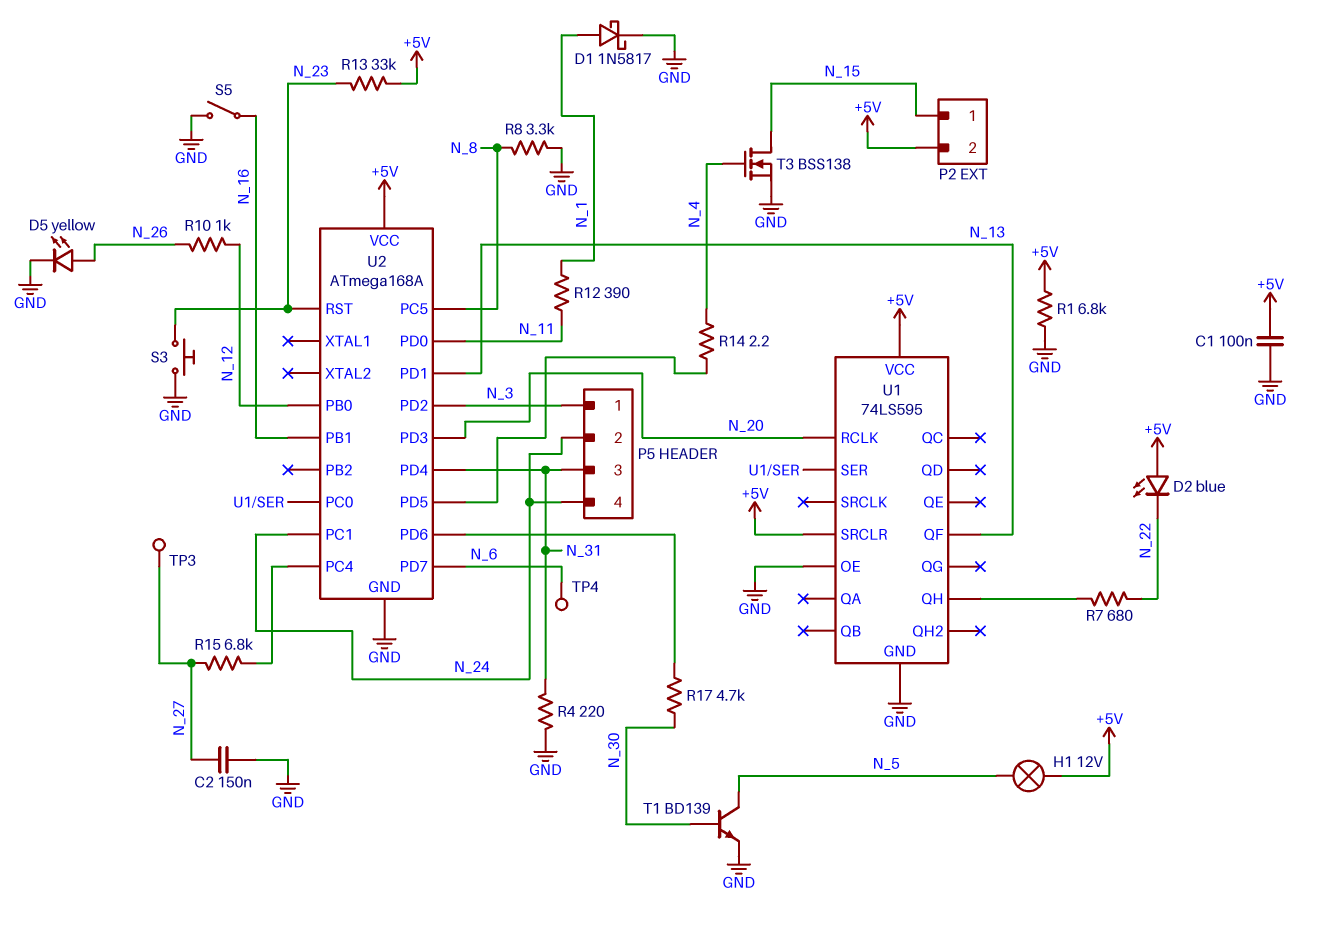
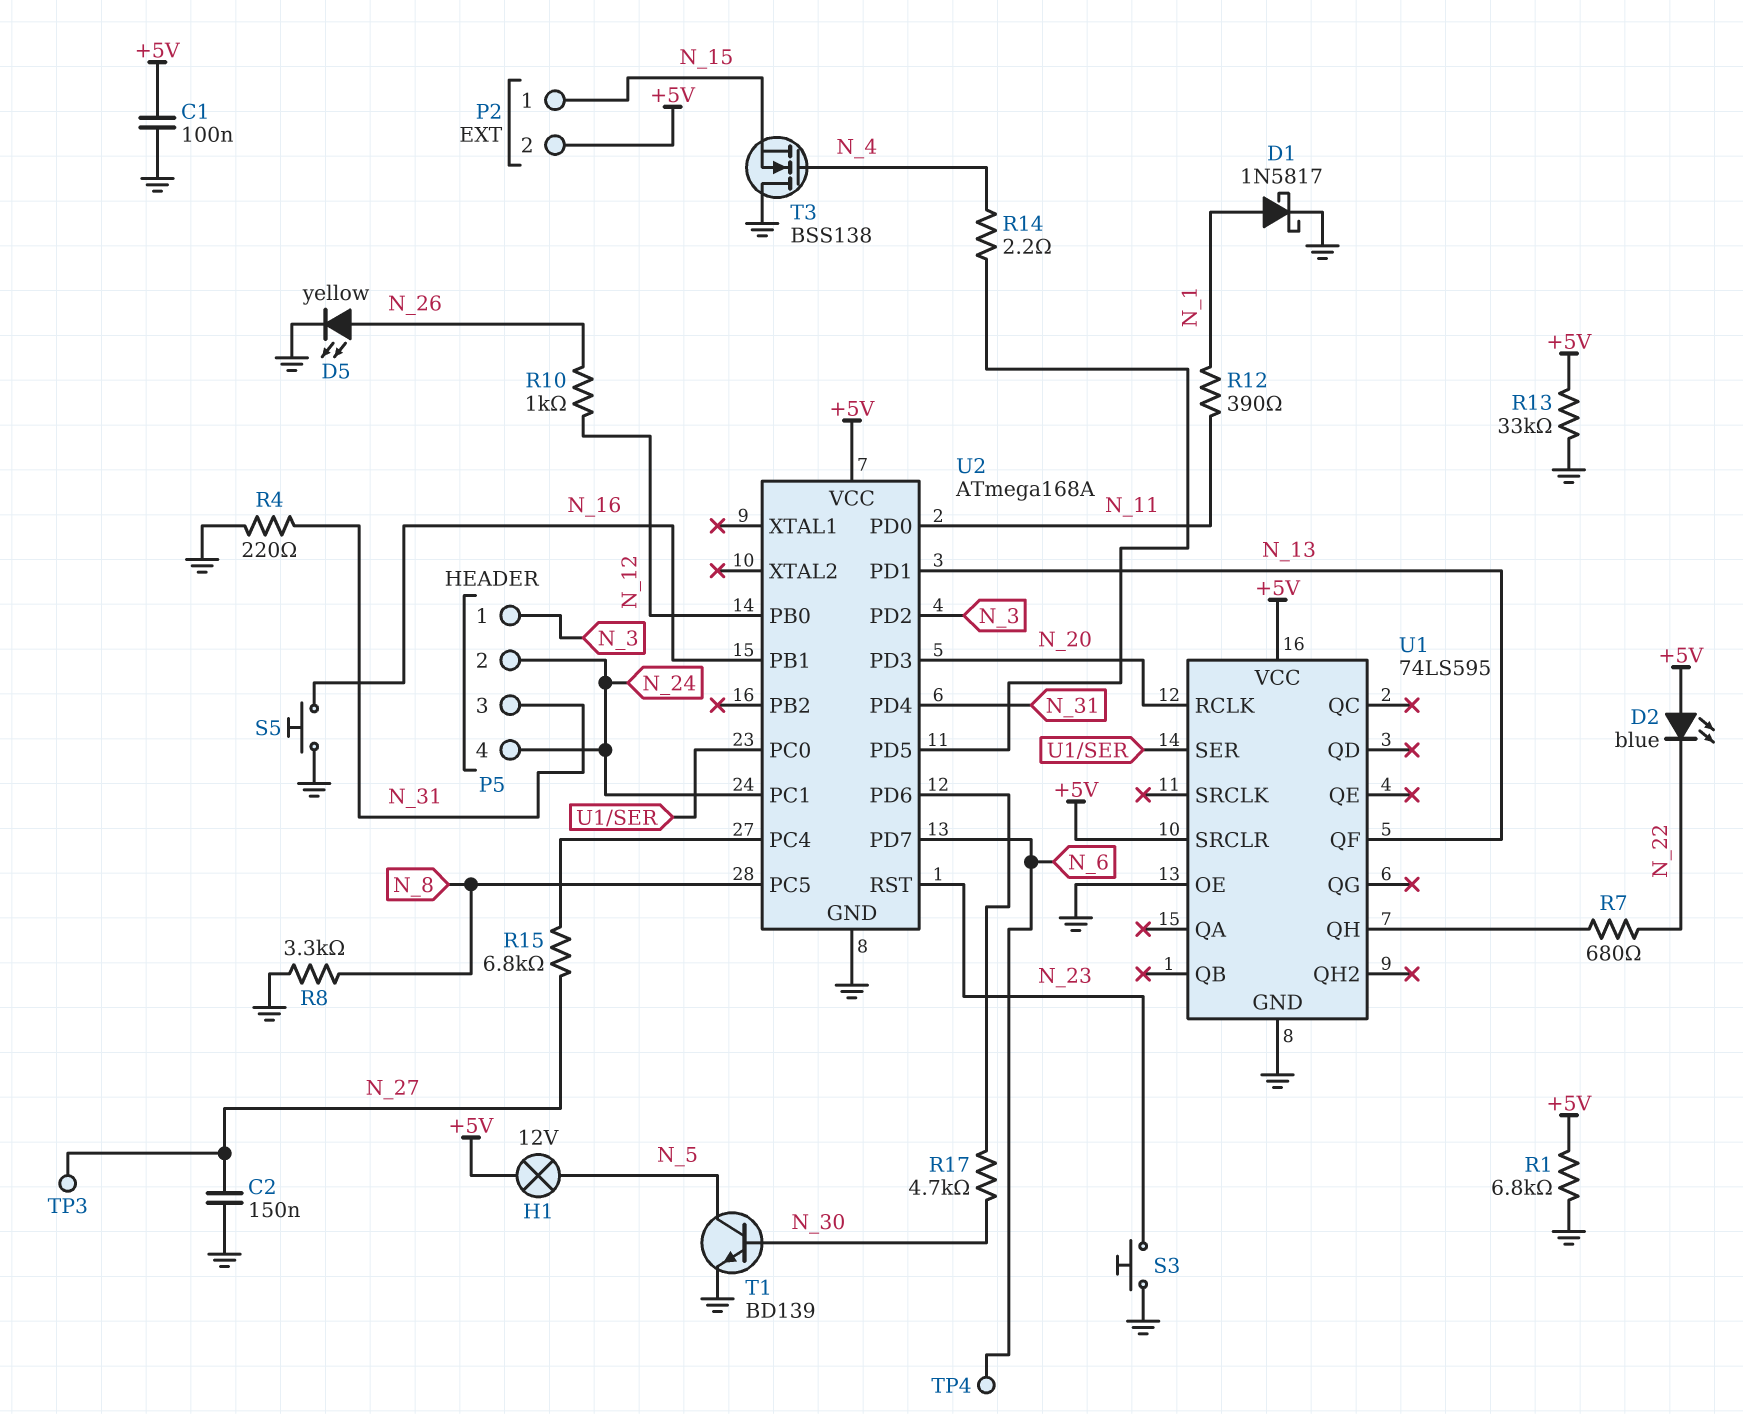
R13: 33k (+5V, N_23) -> 33k (+5V, GND)
S5: switch (GND, N_16) -> button (GND, N_16)
T3: NMOS BSS138 (G N_4, D N_15, S GND) -> NMOS BSS138 (G N_4, D GND, S N_15)

